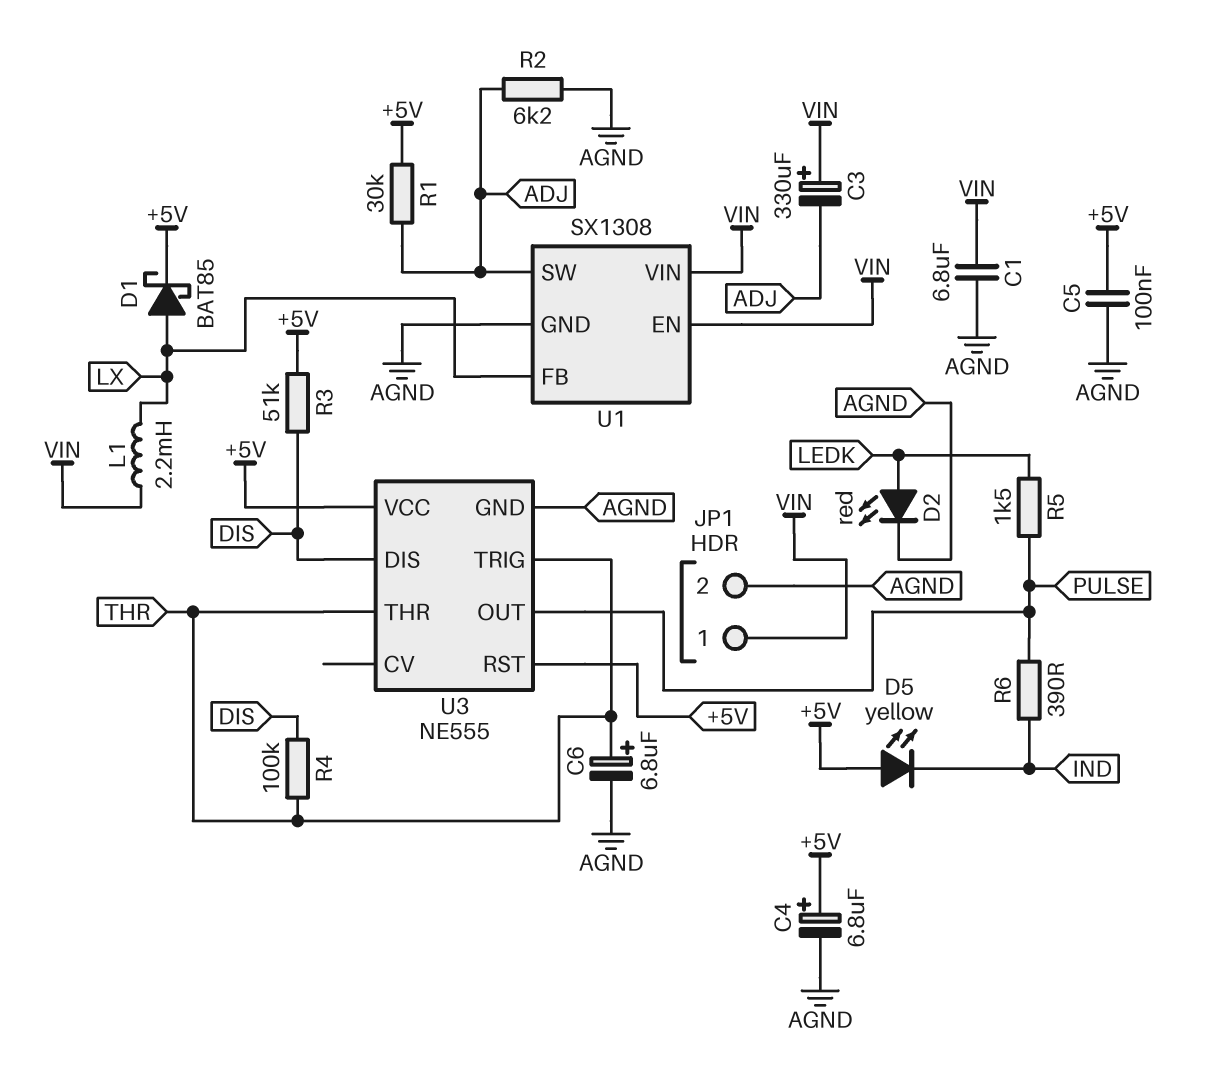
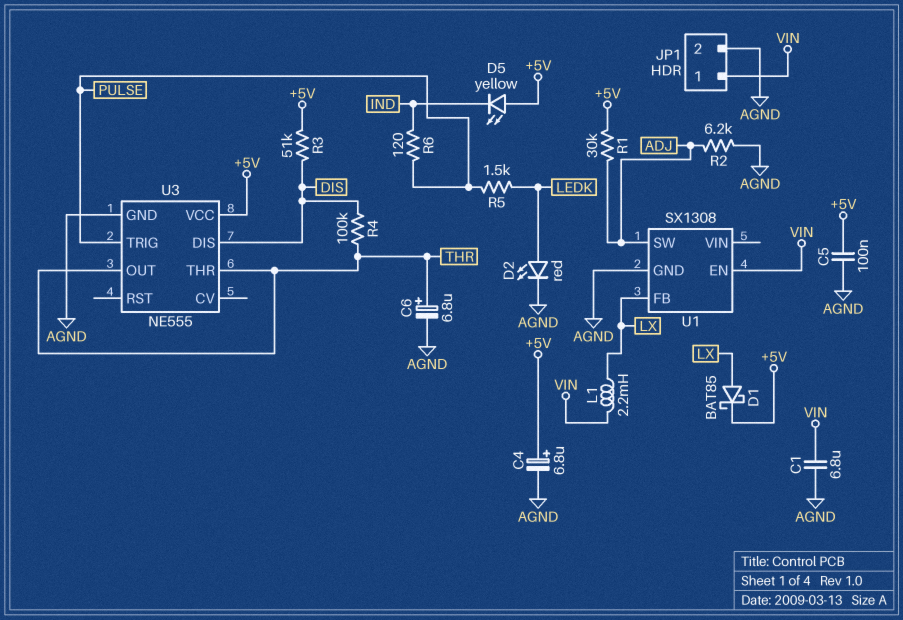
C3: 330uF (plus VIN, minus ADJ) -> none
R6: 390 (IND, PULSE) -> 120 (IND, PULSE)
U1 pin VIN: VIN -> none
U3 pin OUT: PULSE -> THR
U3 pin RST: +5V -> none
U3 pin TRIG: THR -> PULSE

